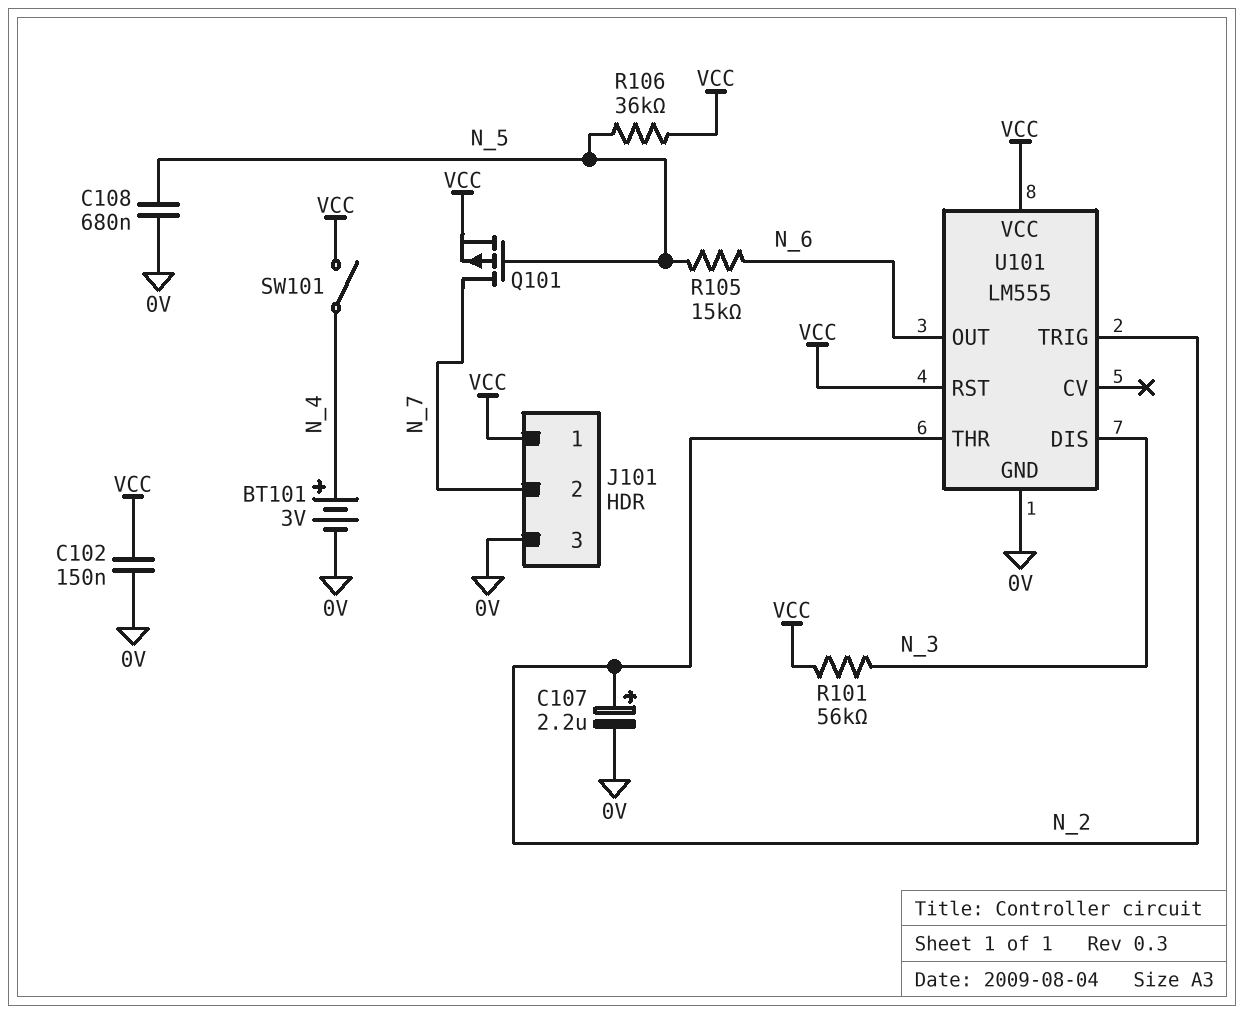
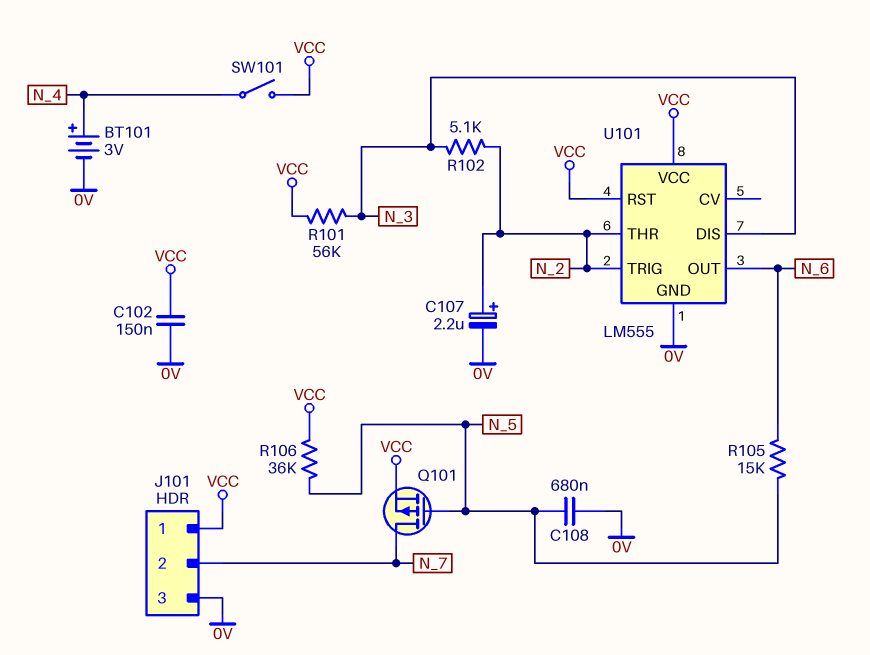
R102: none -> 5.1k (N_2, N_3)

